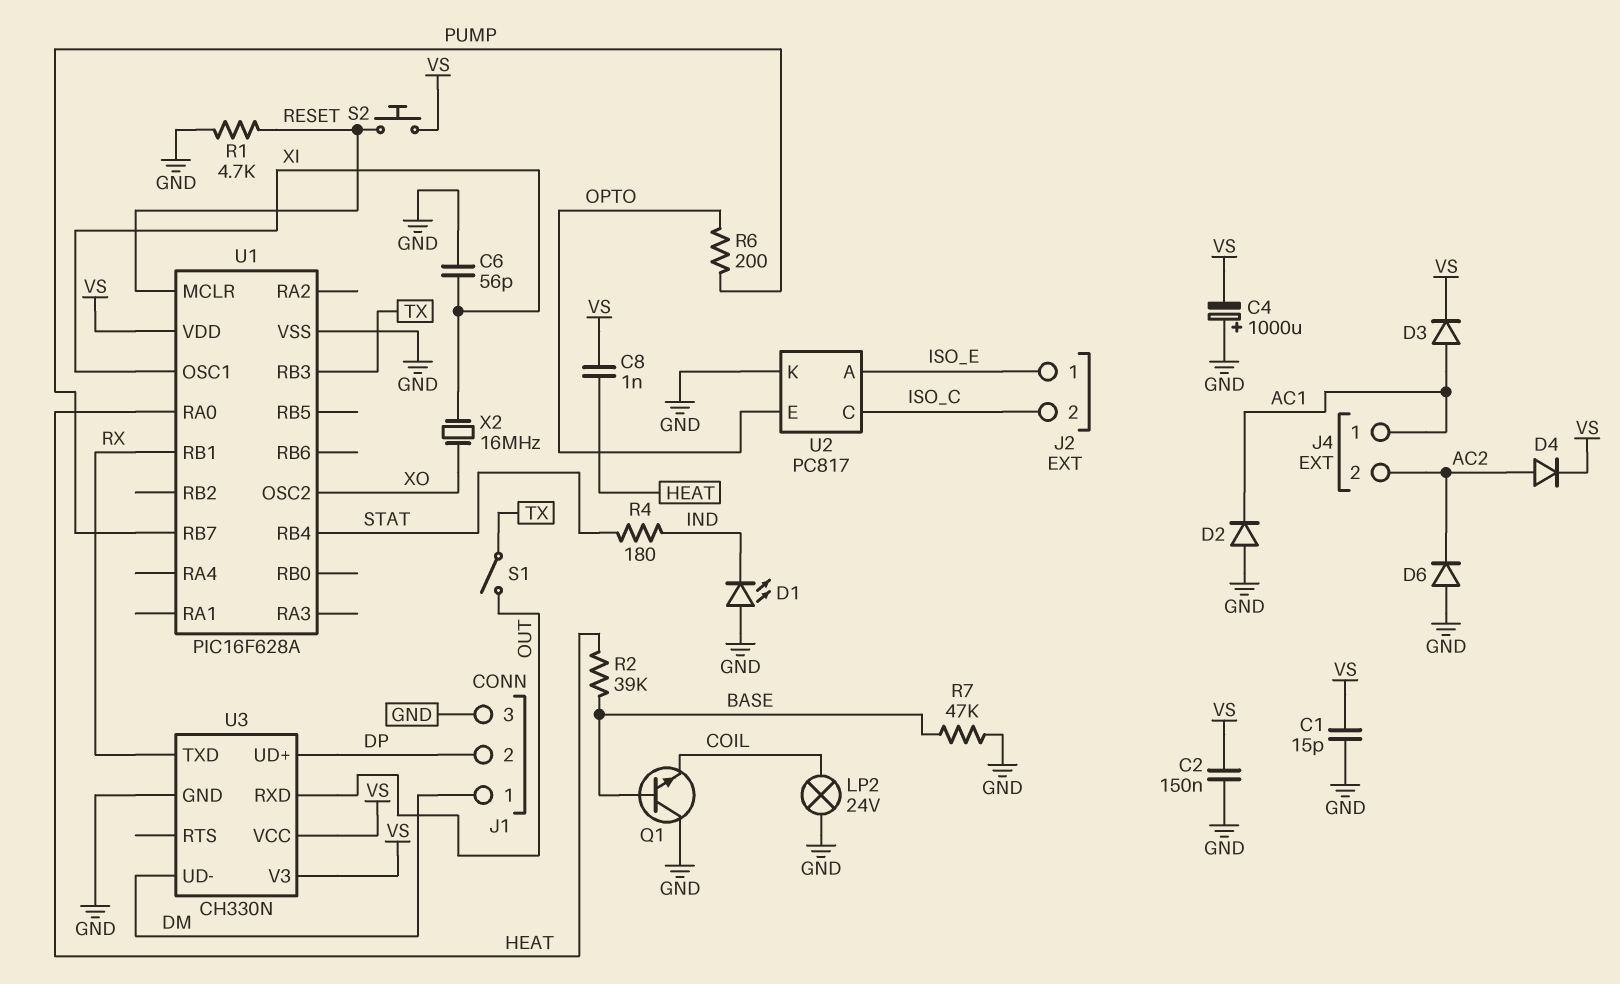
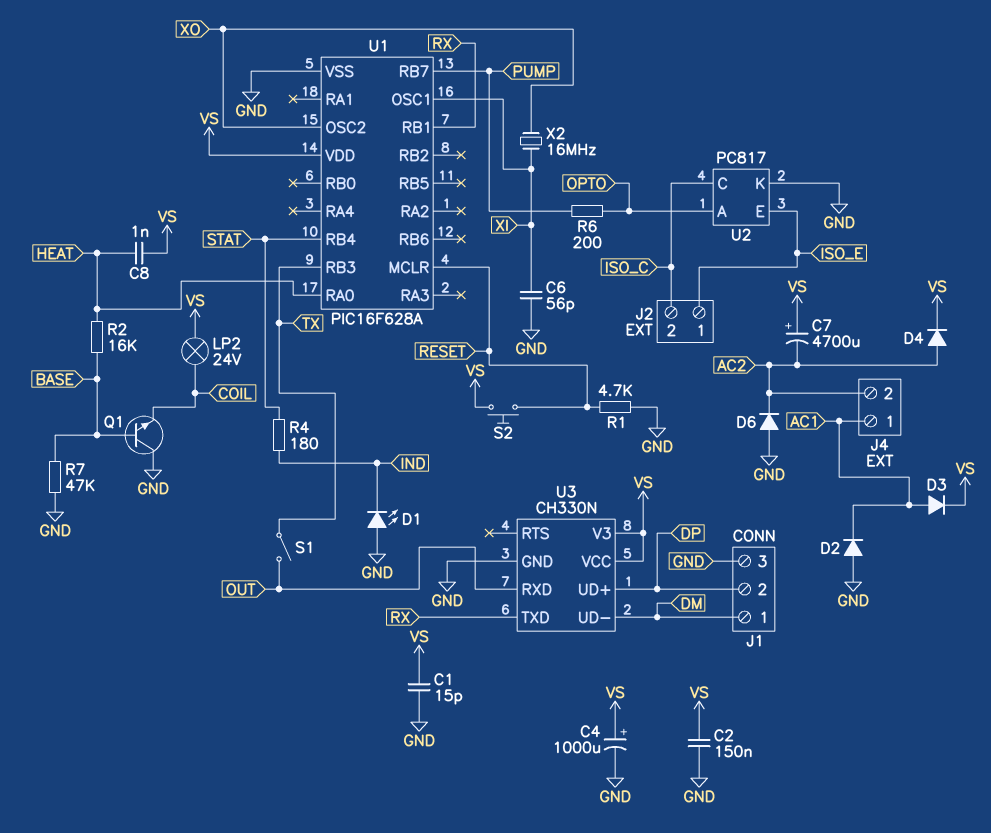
C4: 1000uF (plus GND, minus VS) -> 1000uF (plus VS, minus GND)
C7: none -> 4700uF (plus VS, minus AC2)
LP2: lamp 24V (COIL, GND) -> lamp 24V (COIL, VS)
R2: 39k (BASE, HEAT) -> 16k (BASE, HEAT)
U2 pin A: ISO_E -> OPTO
U2 pin E: OPTO -> ISO_E

